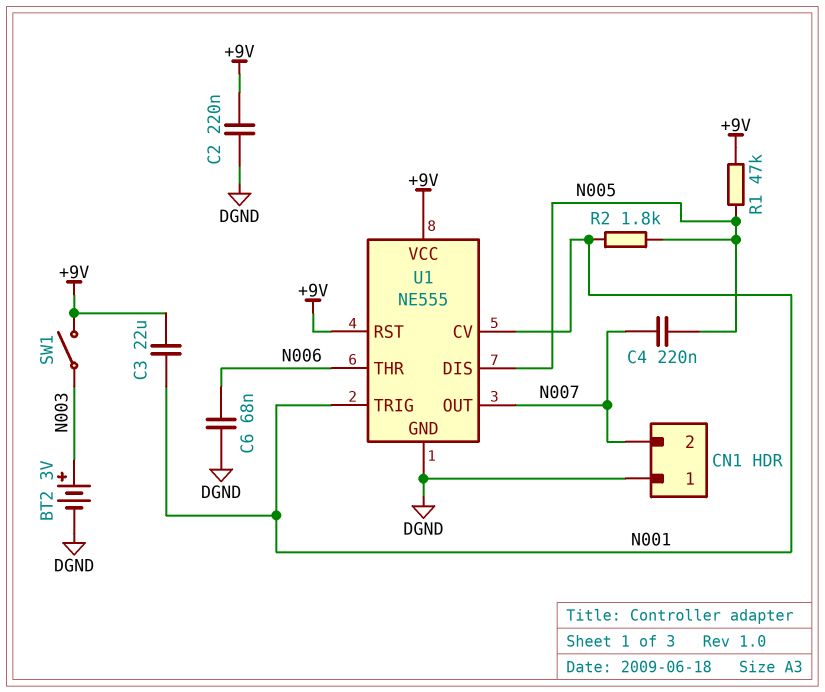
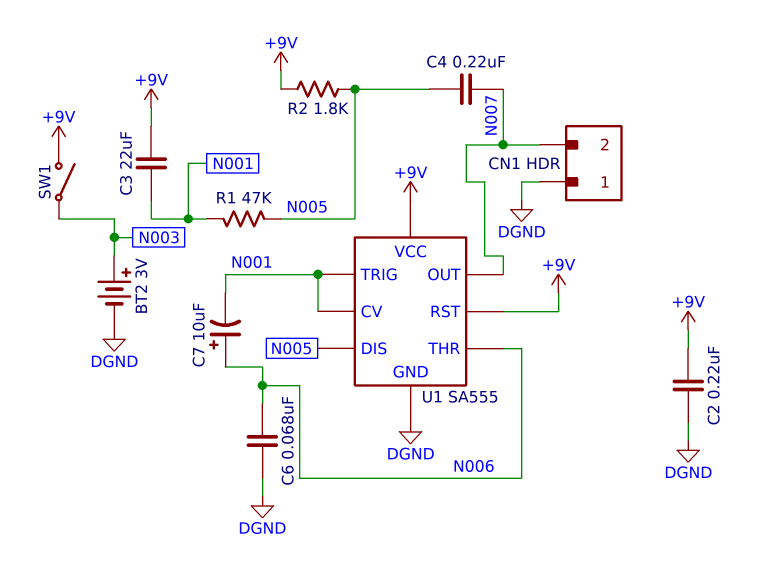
C7: none -> 10uF (plus N006, minus N001)
R1: 47k (+9V, N005) -> 47k (N001, N005)
R2: 1.8k (N001, N005) -> 1.8k (+9V, N005)
U1: NE555 -> SA555

